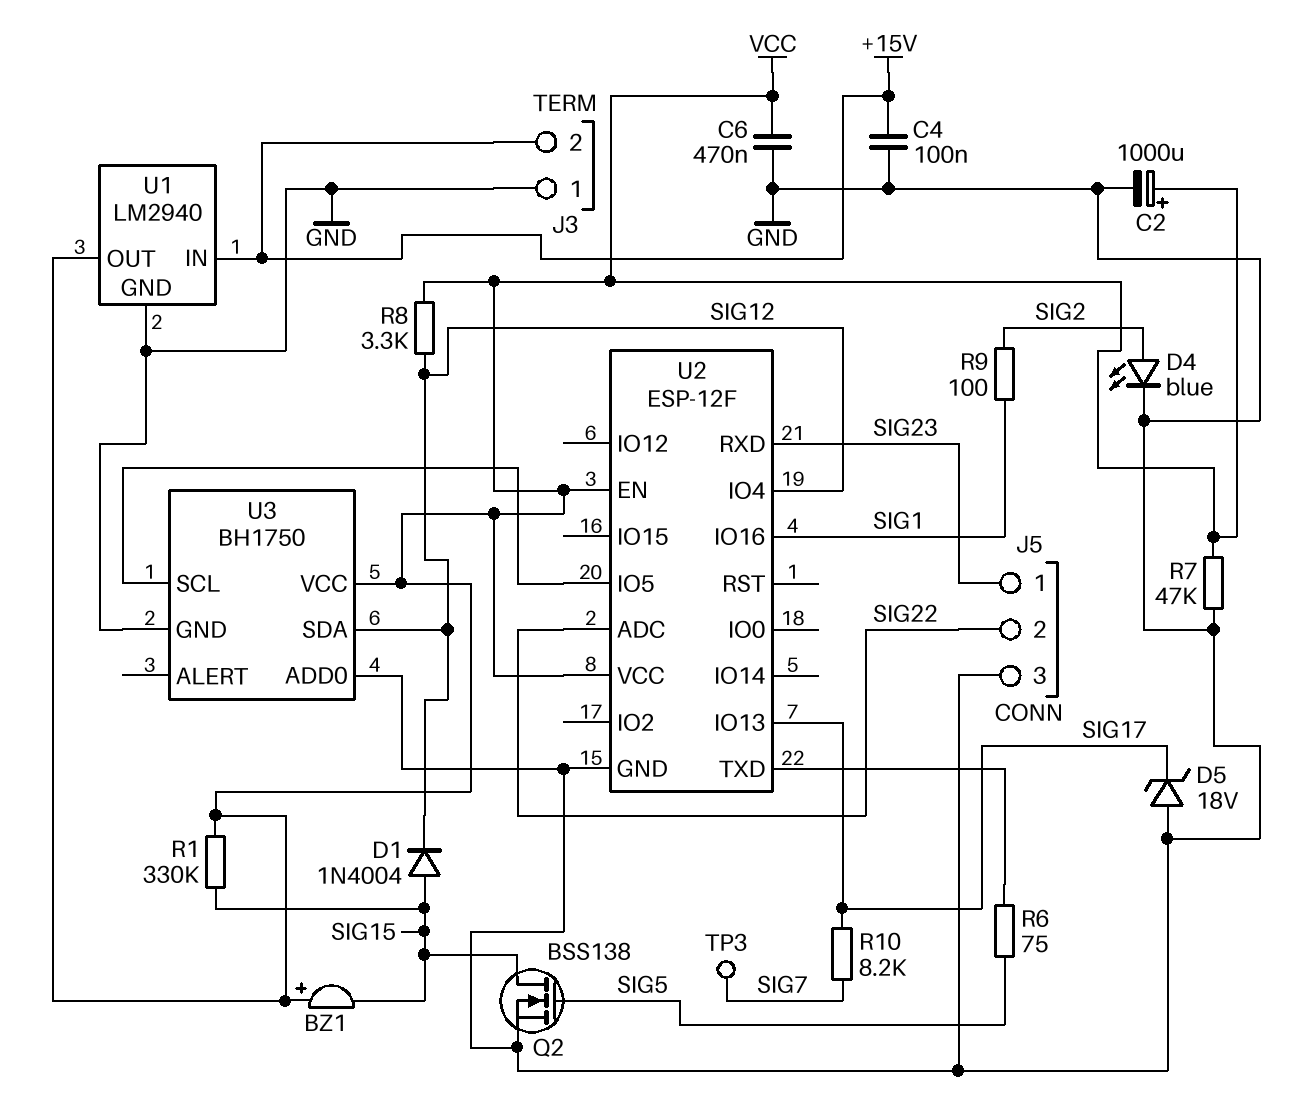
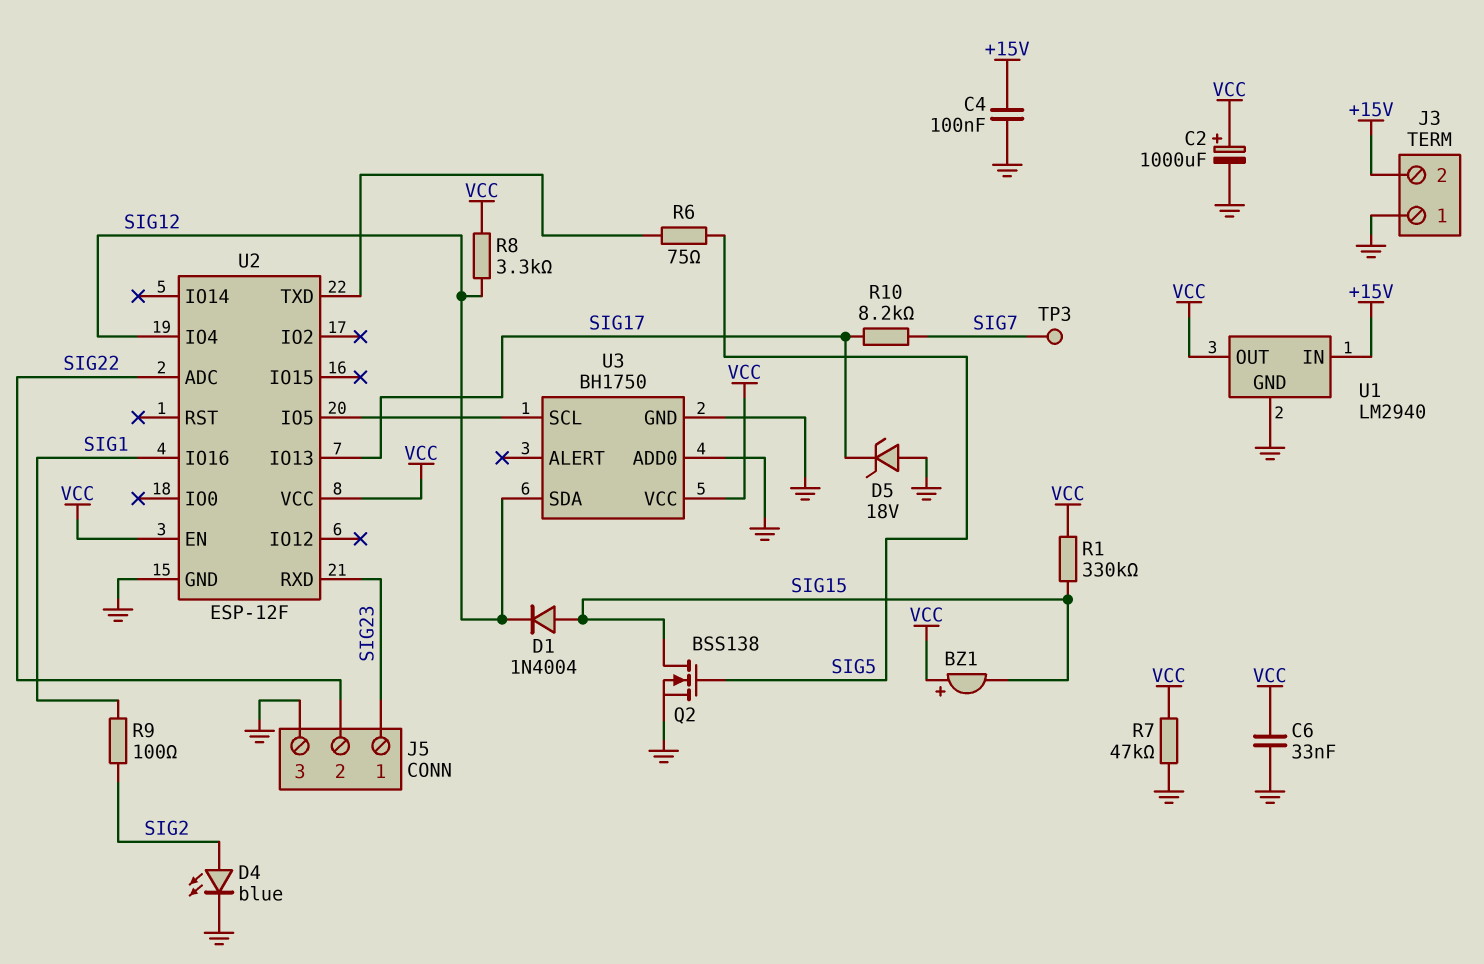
C6: 470nF (GND, VCC) -> 33nF (GND, VCC)

